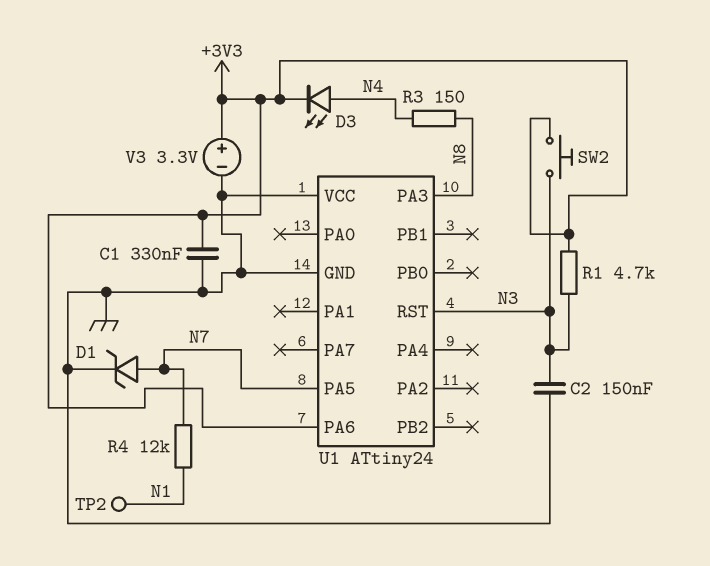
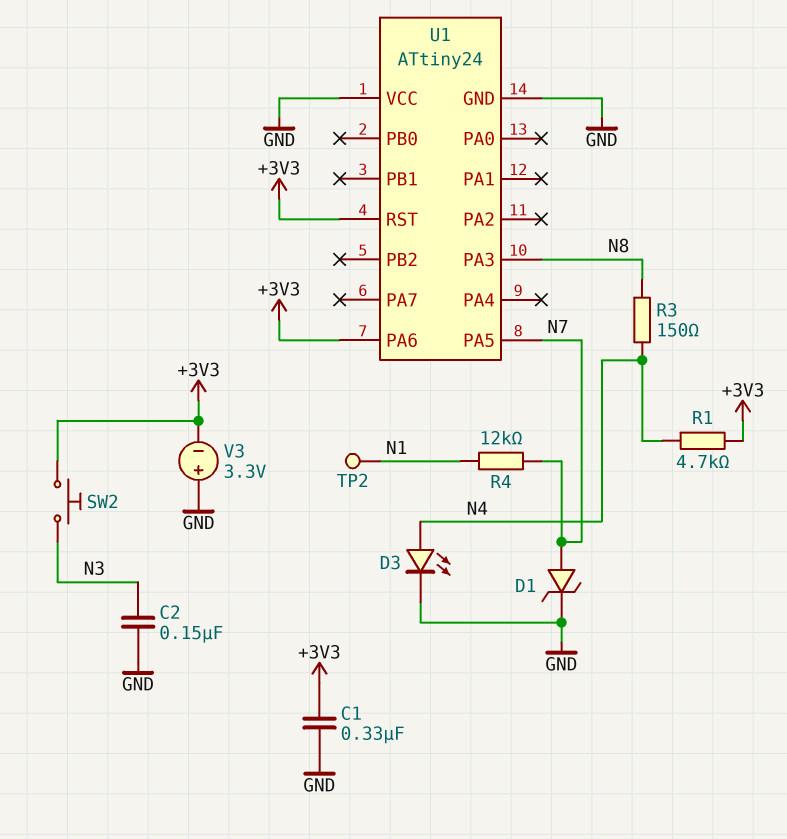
D3: LED (A N4, K +3V3) -> LED (A N4, K GND)
R1: 4.7k (+3V3, N3) -> 4.7k (+3V3, N4)
U1 pin RST: N3 -> +3V3
V3: 3.3V (plus +3V3, minus GND) -> 3.3V (plus GND, minus +3V3)

